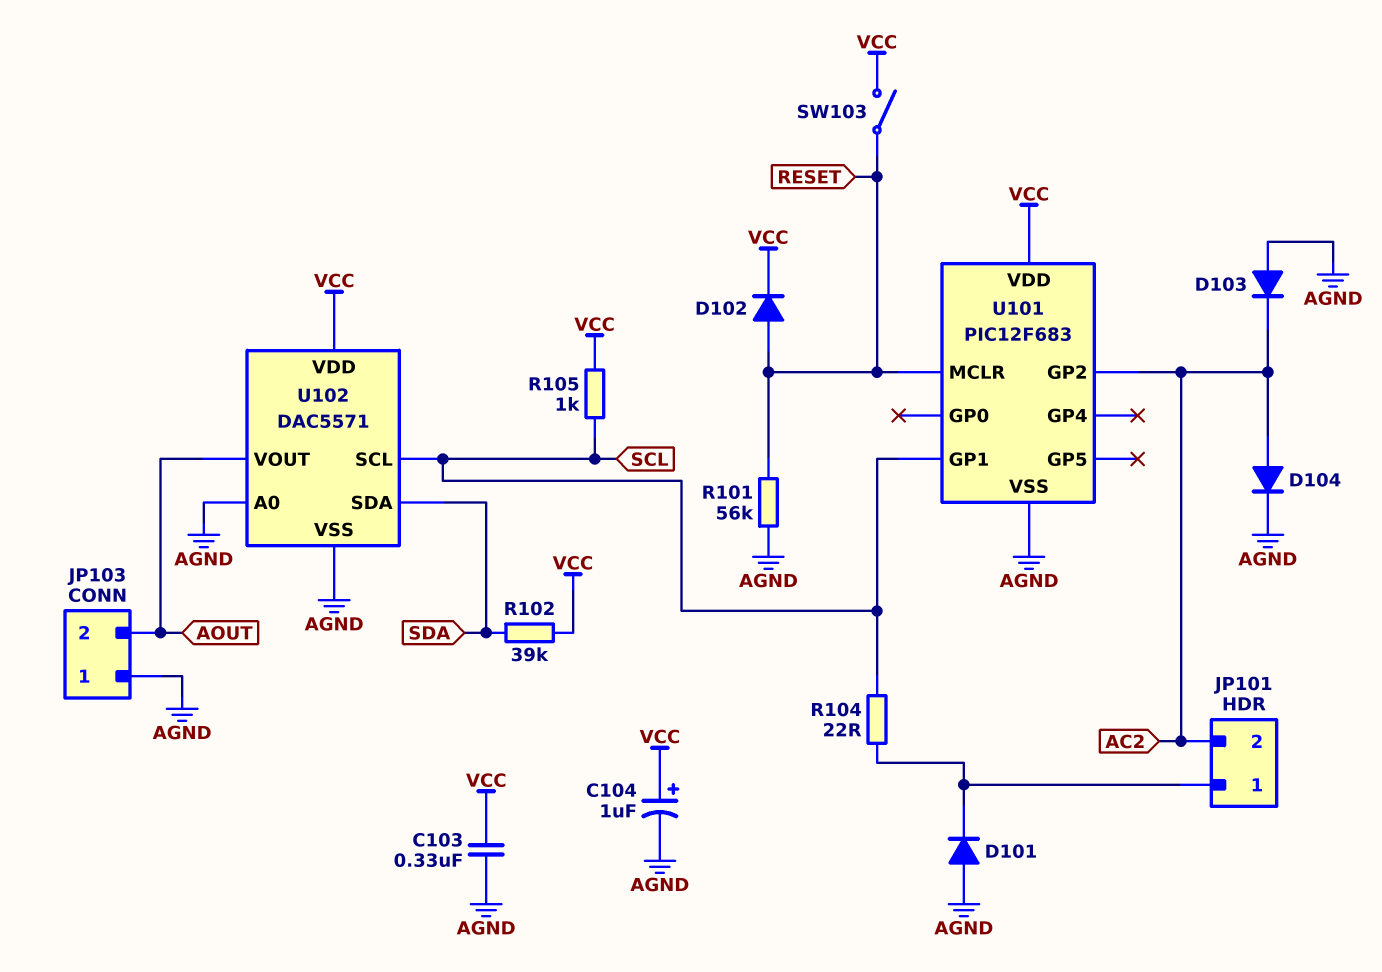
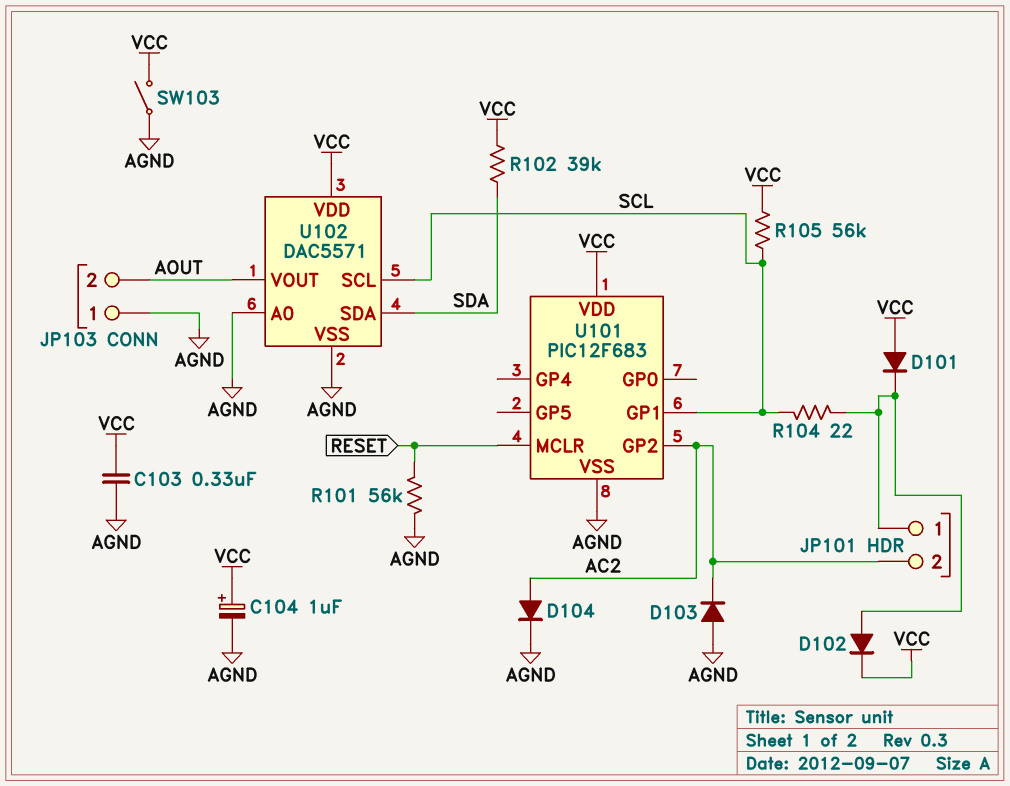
D101: diode (A AGND, K JP101/1) -> diode (A VCC, K JP101/1)
D102: diode (A RESET, K VCC) -> diode (A JP101/1, K VCC)
R105: 1k (SCL, VCC) -> 56k (SCL, VCC)
SW103: switch (RESET, VCC) -> switch (AGND, VCC)

